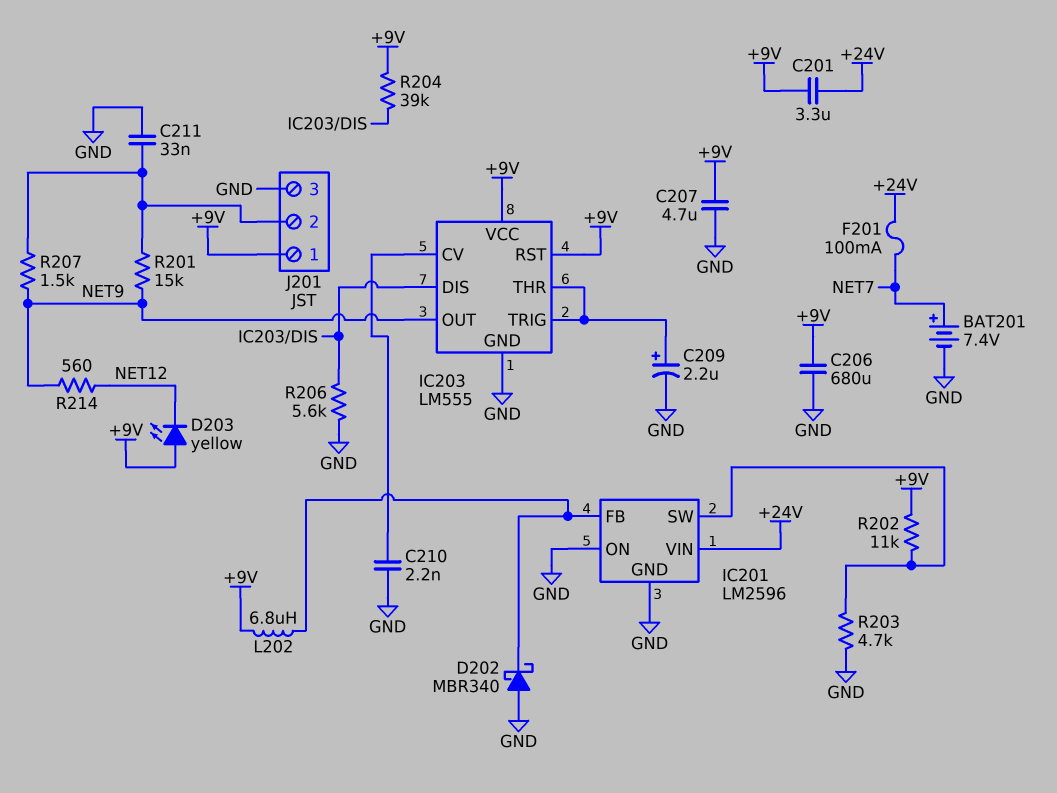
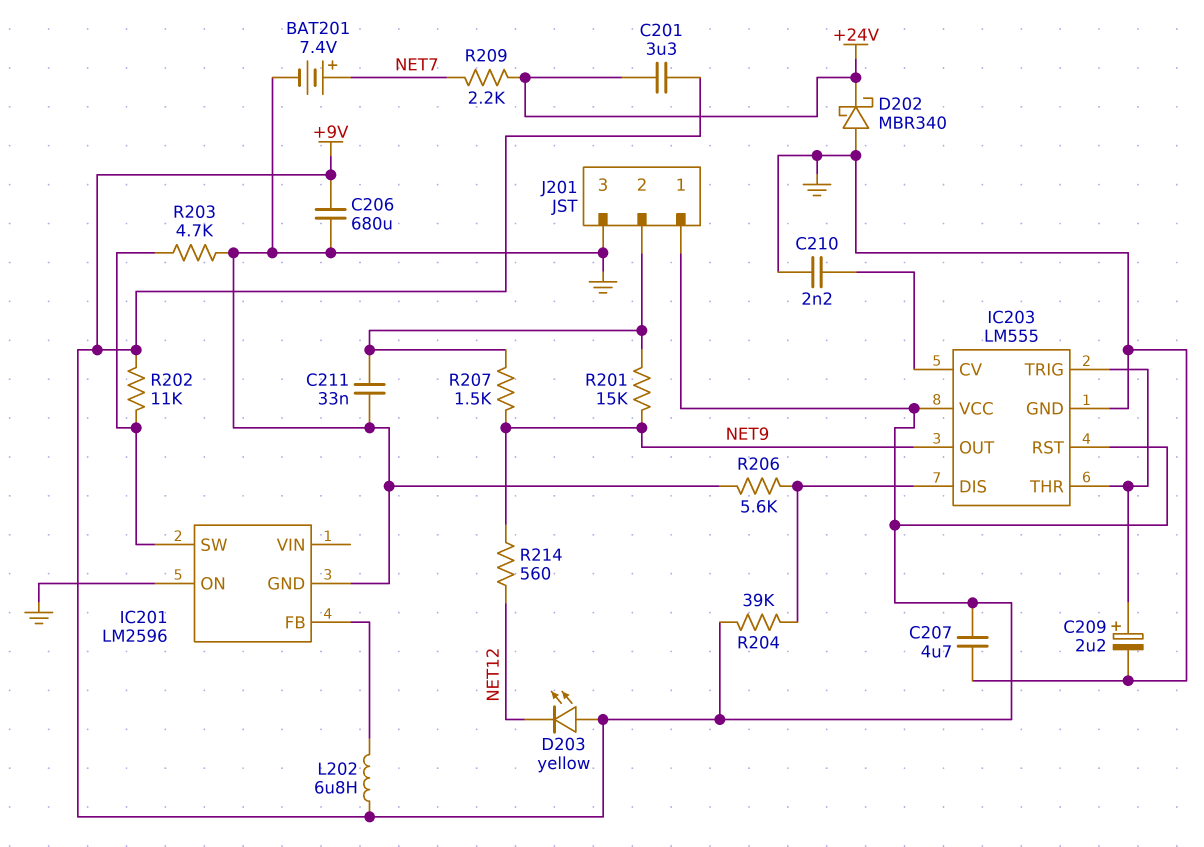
D202: schottky MBR340 (A GND, K IC201/FB) -> schottky MBR340 (A GND, K +24V)
F201: 100mA (+24V, NET7) -> none
IC201 pin VIN: +24V -> none
R209: none -> 2.2k (+24V, NET7)

